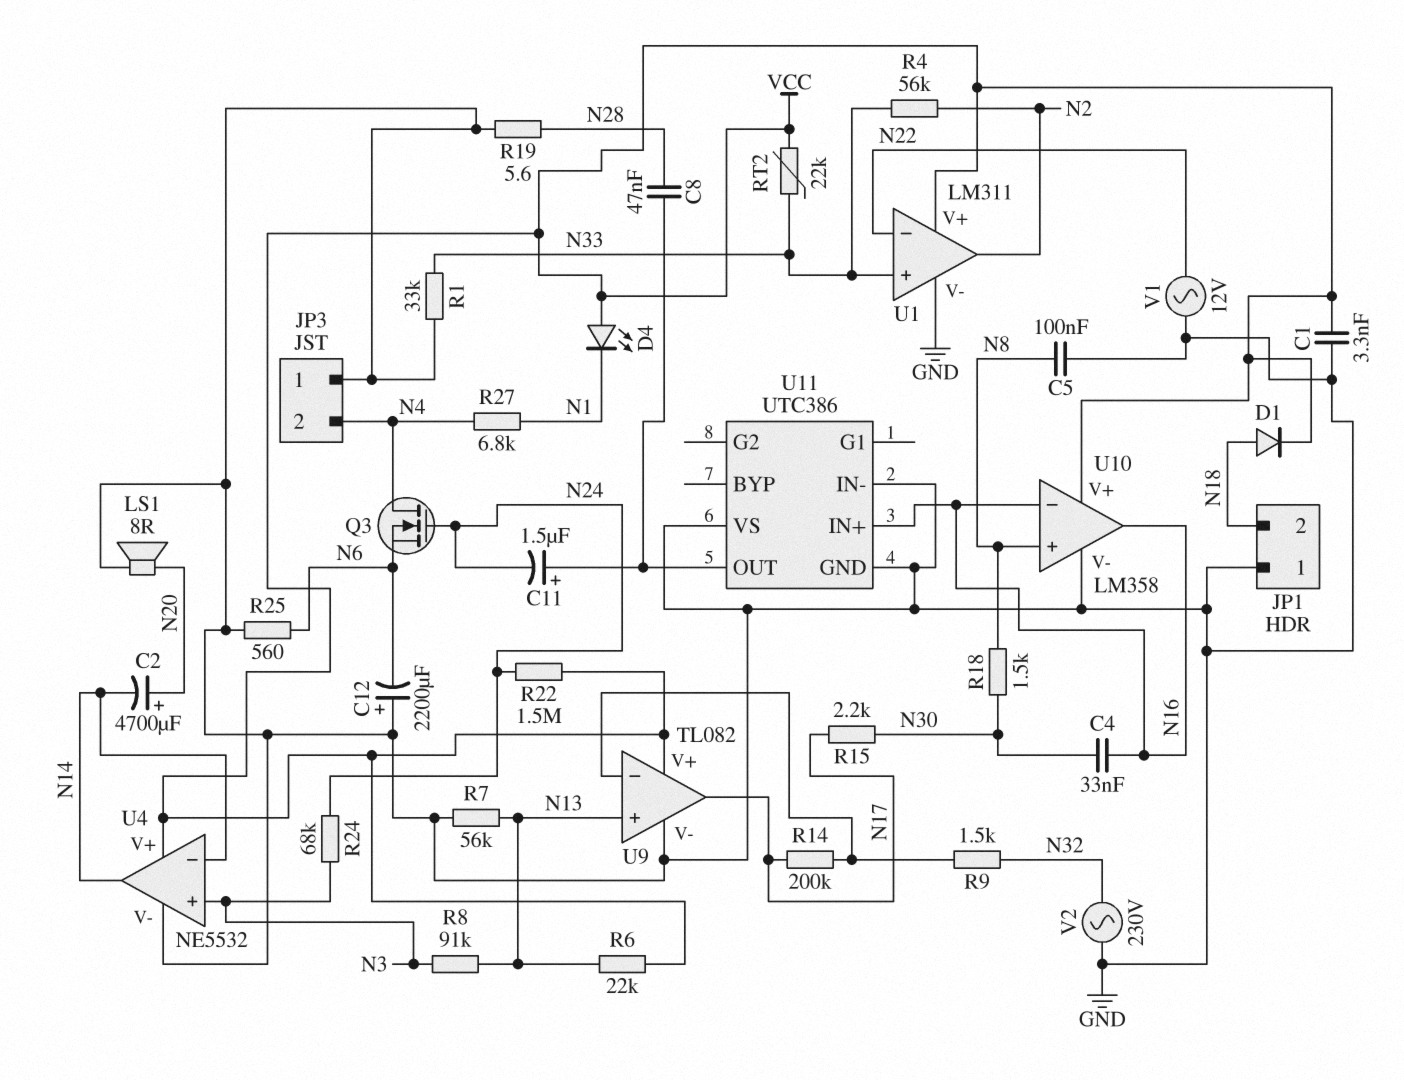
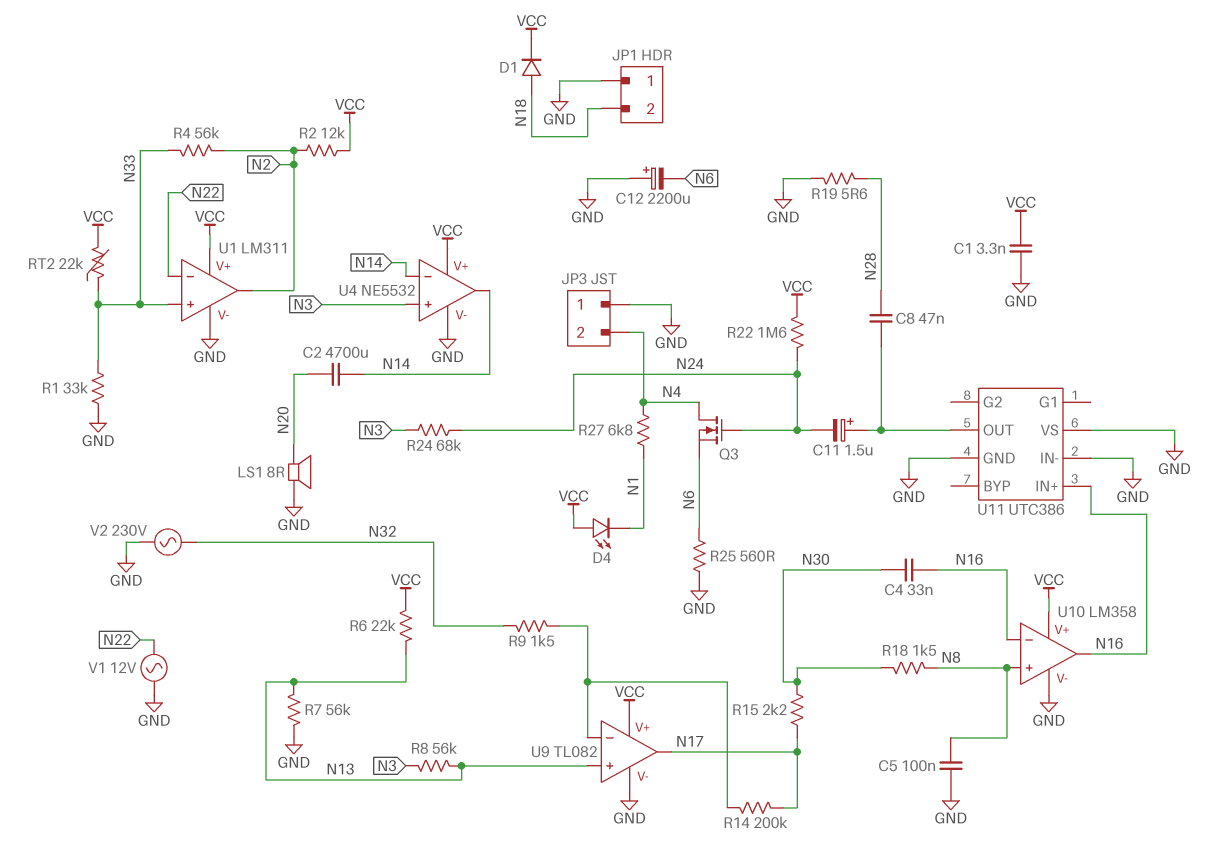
C2: 4700uF (plus N20, minus N14) -> 4700uF (N14, N20)
R2: none -> 12k (N2, VCC)
R8: 91k (N3, N13) -> 56k (N3, N13)
R22: 1.5M (N24, VCC) -> 1.6M (N24, VCC)

